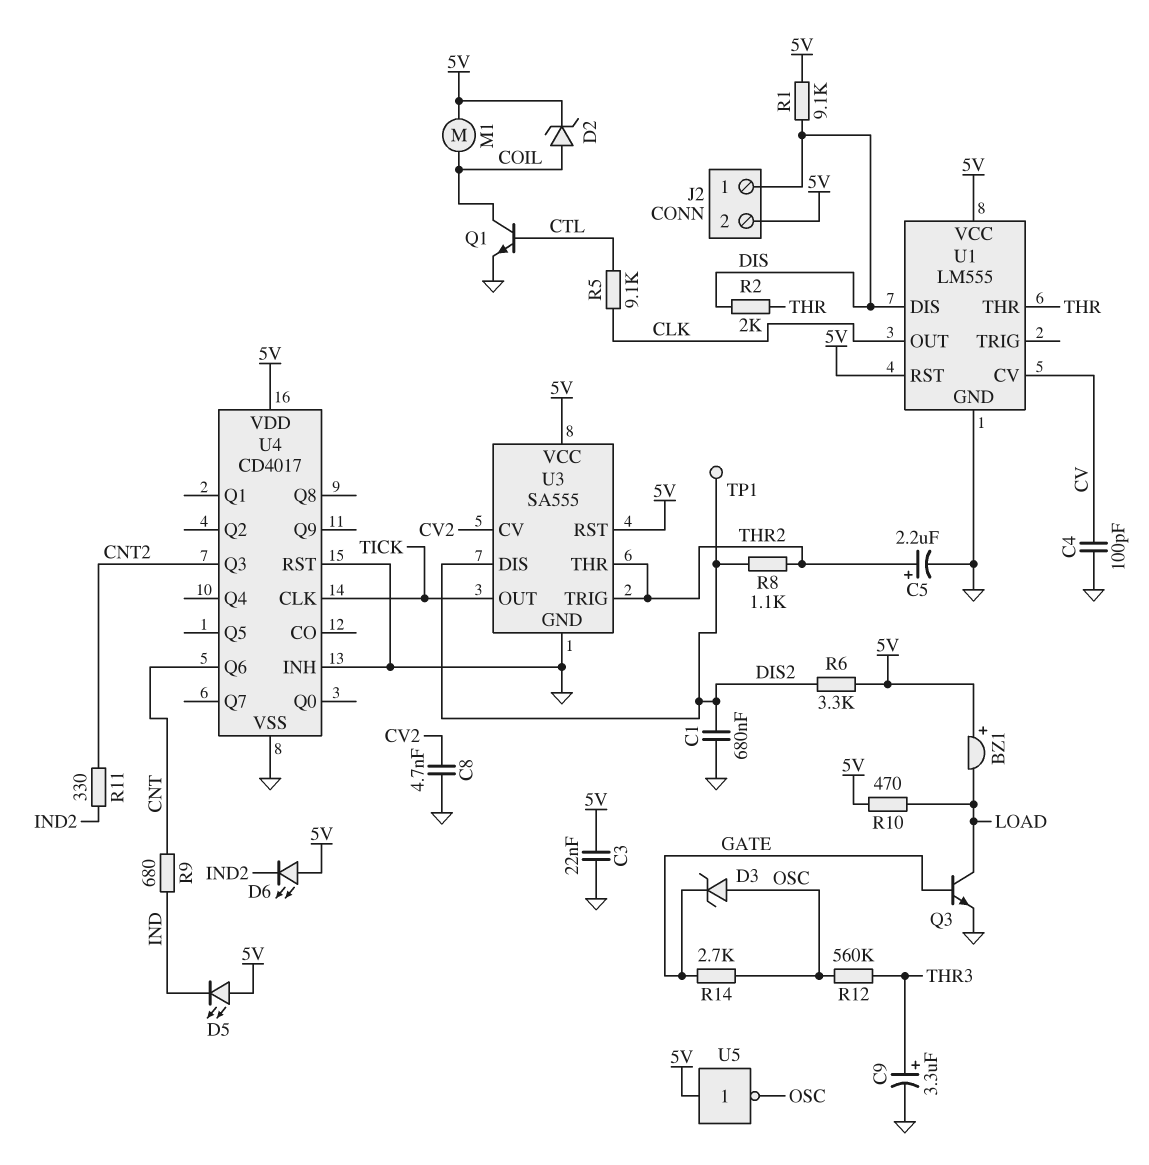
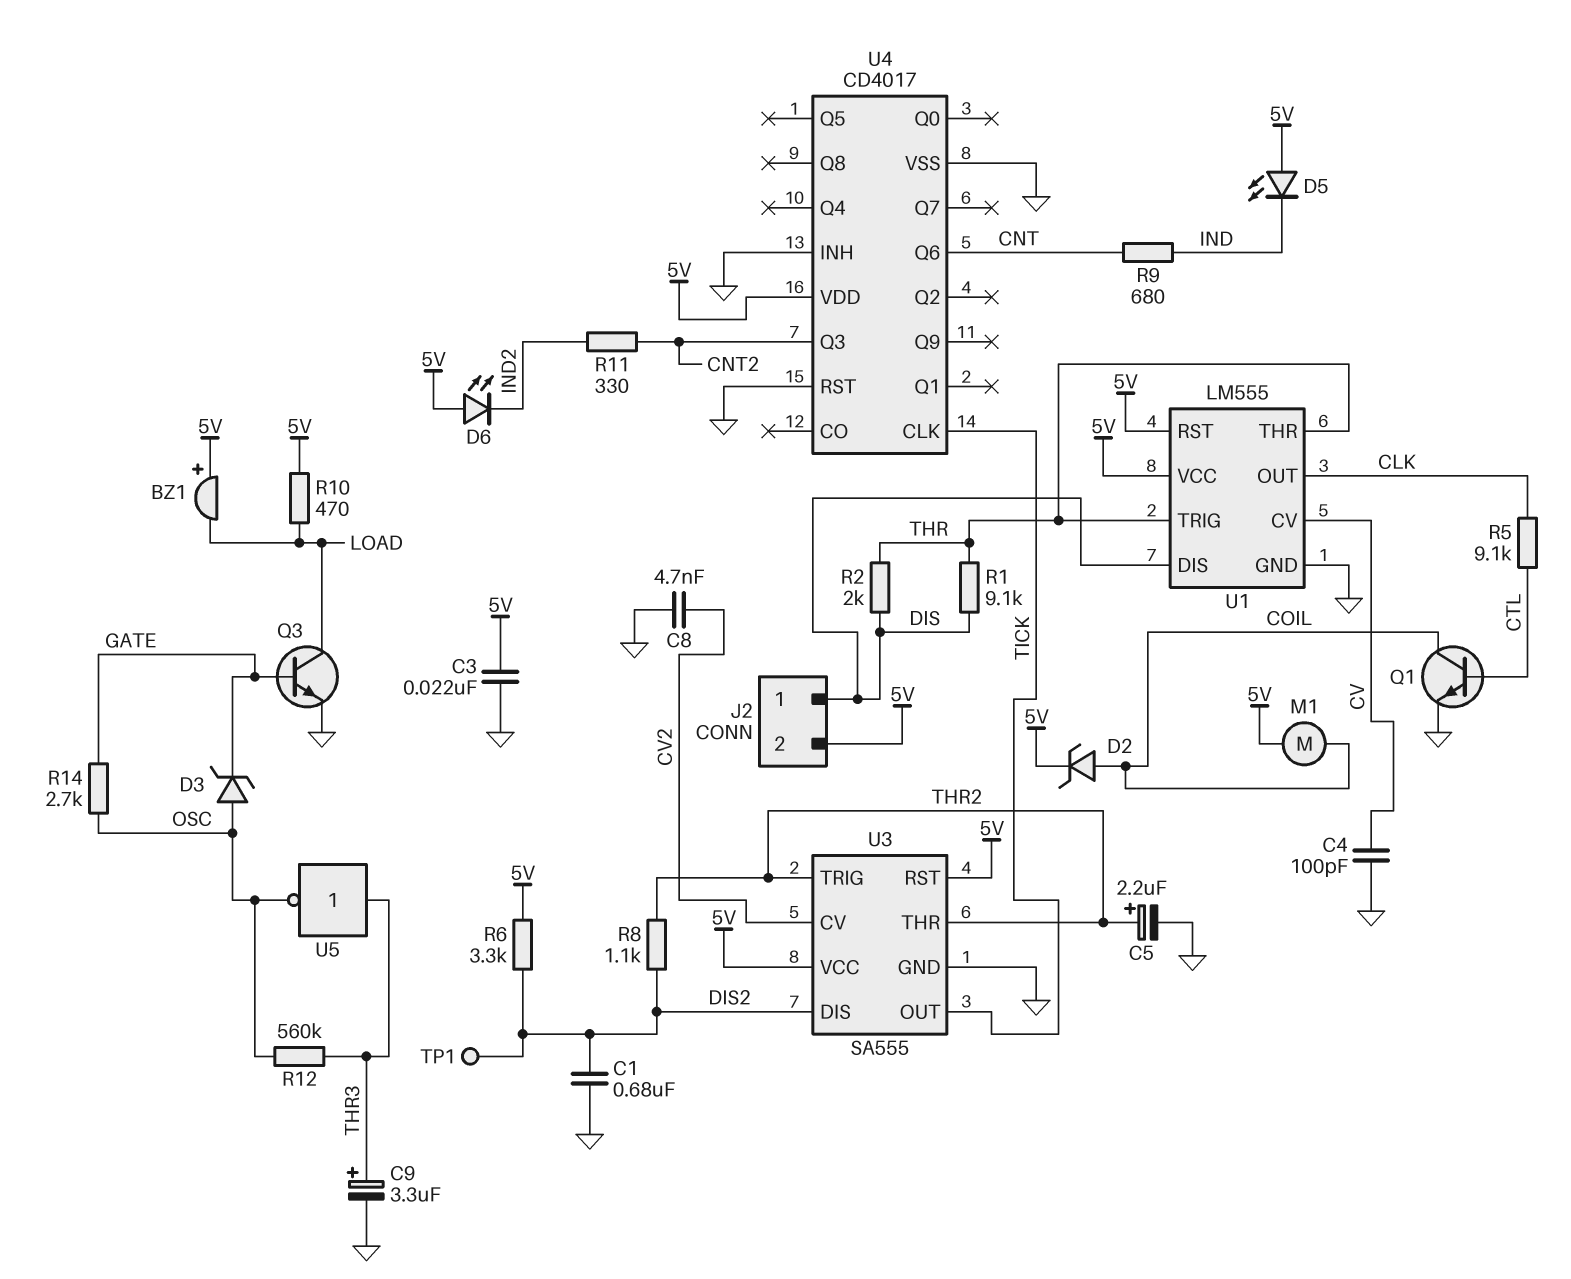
R1: 9.1k (5V, DIS) -> 9.1k (DIS, THR)
U1 pin TRIG: none -> THR
U5: NOT (in 5V, out OSC) -> NOT (in THR3, out OSC)

